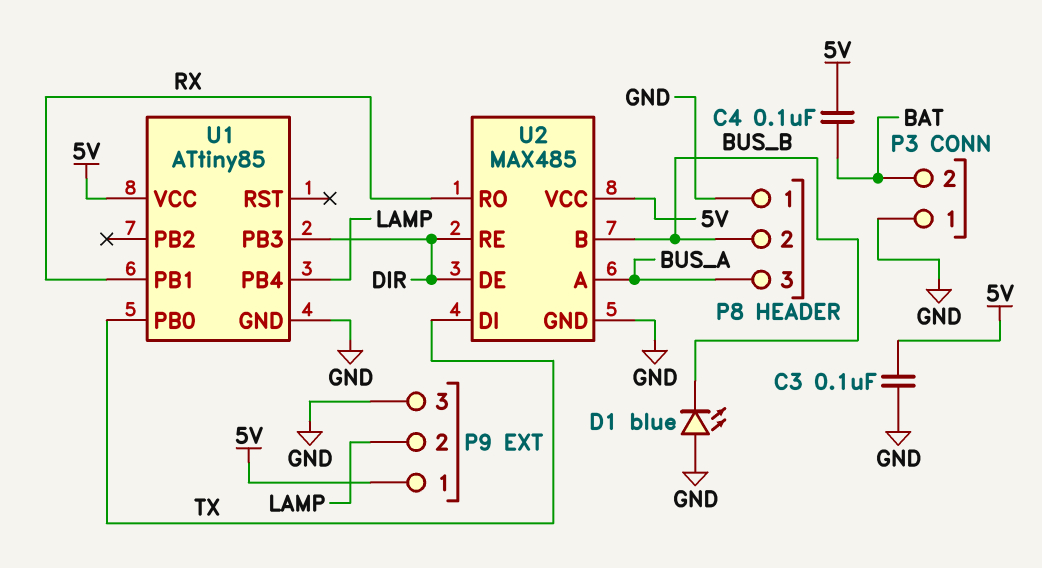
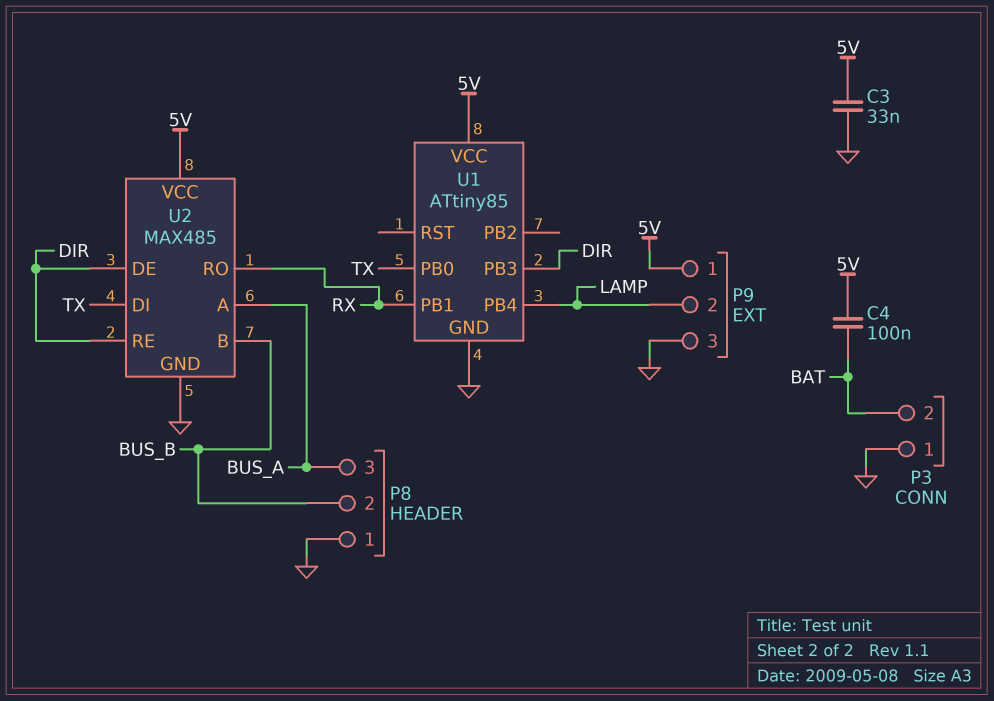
C3: 100nF (5V, GND) -> 33nF (5V, GND)
D1: LED blue (A GND, K BUS_B) -> none

